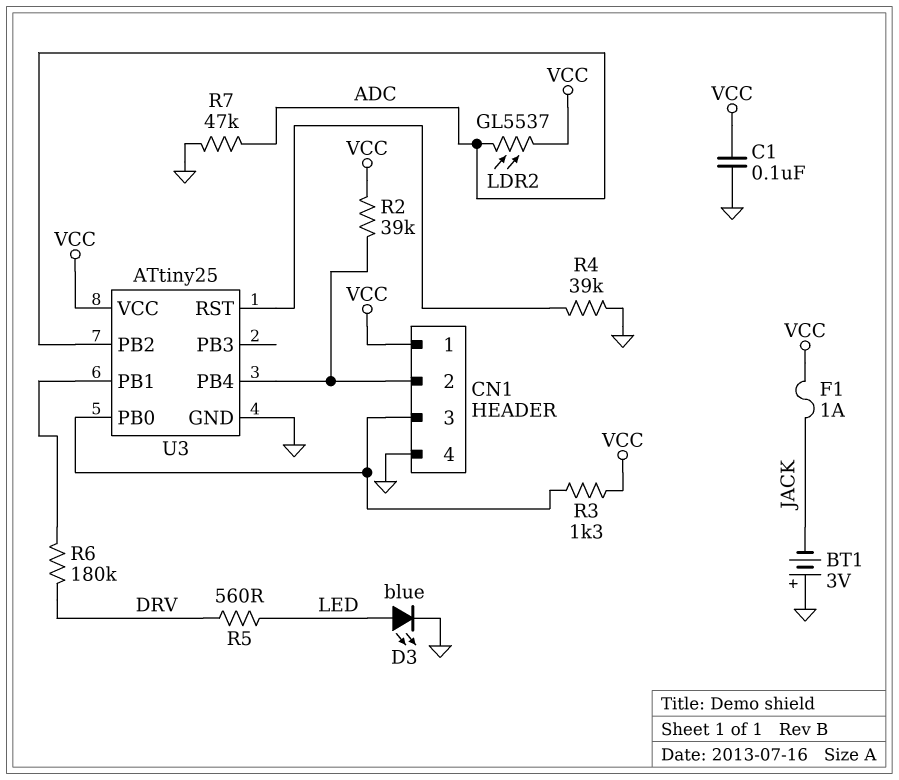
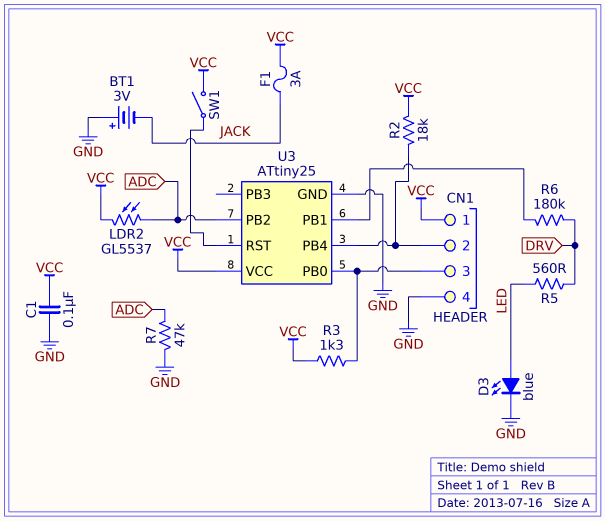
F1: 1A (JACK, VCC) -> 3A (JACK, VCC)
R2: 39k (CN1/2, VCC) -> 18k (CN1/2, VCC)
R4: 39k (GND, U3/RST) -> none
SW1: none -> switch (U3/RST, VCC)

